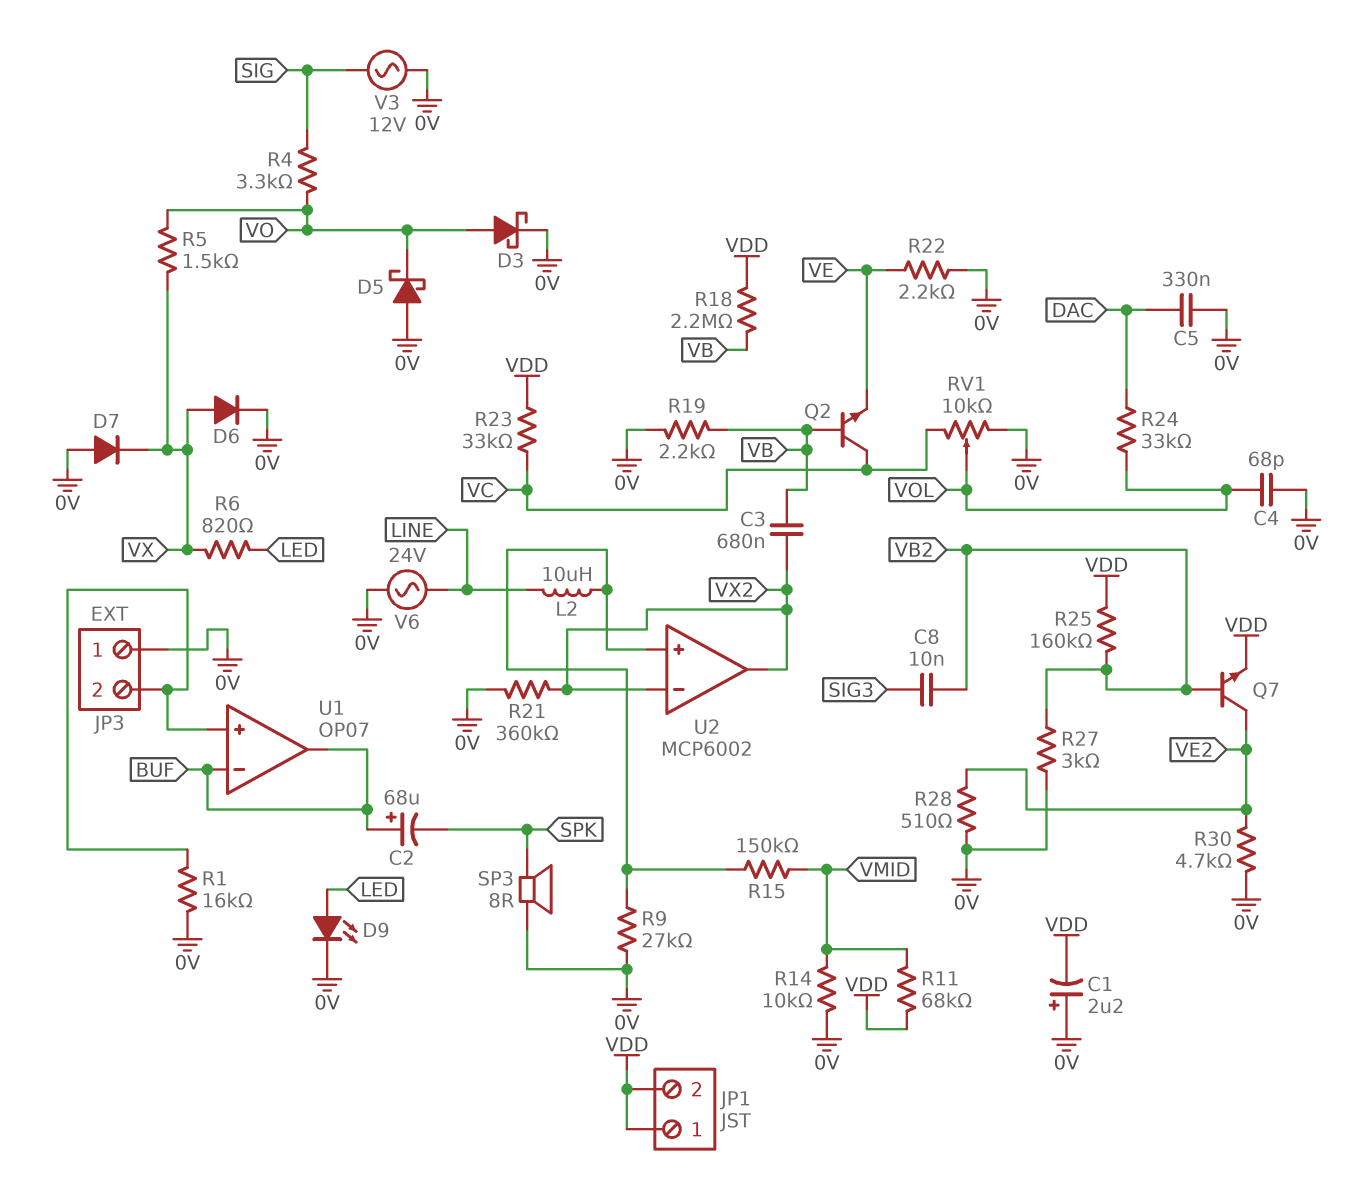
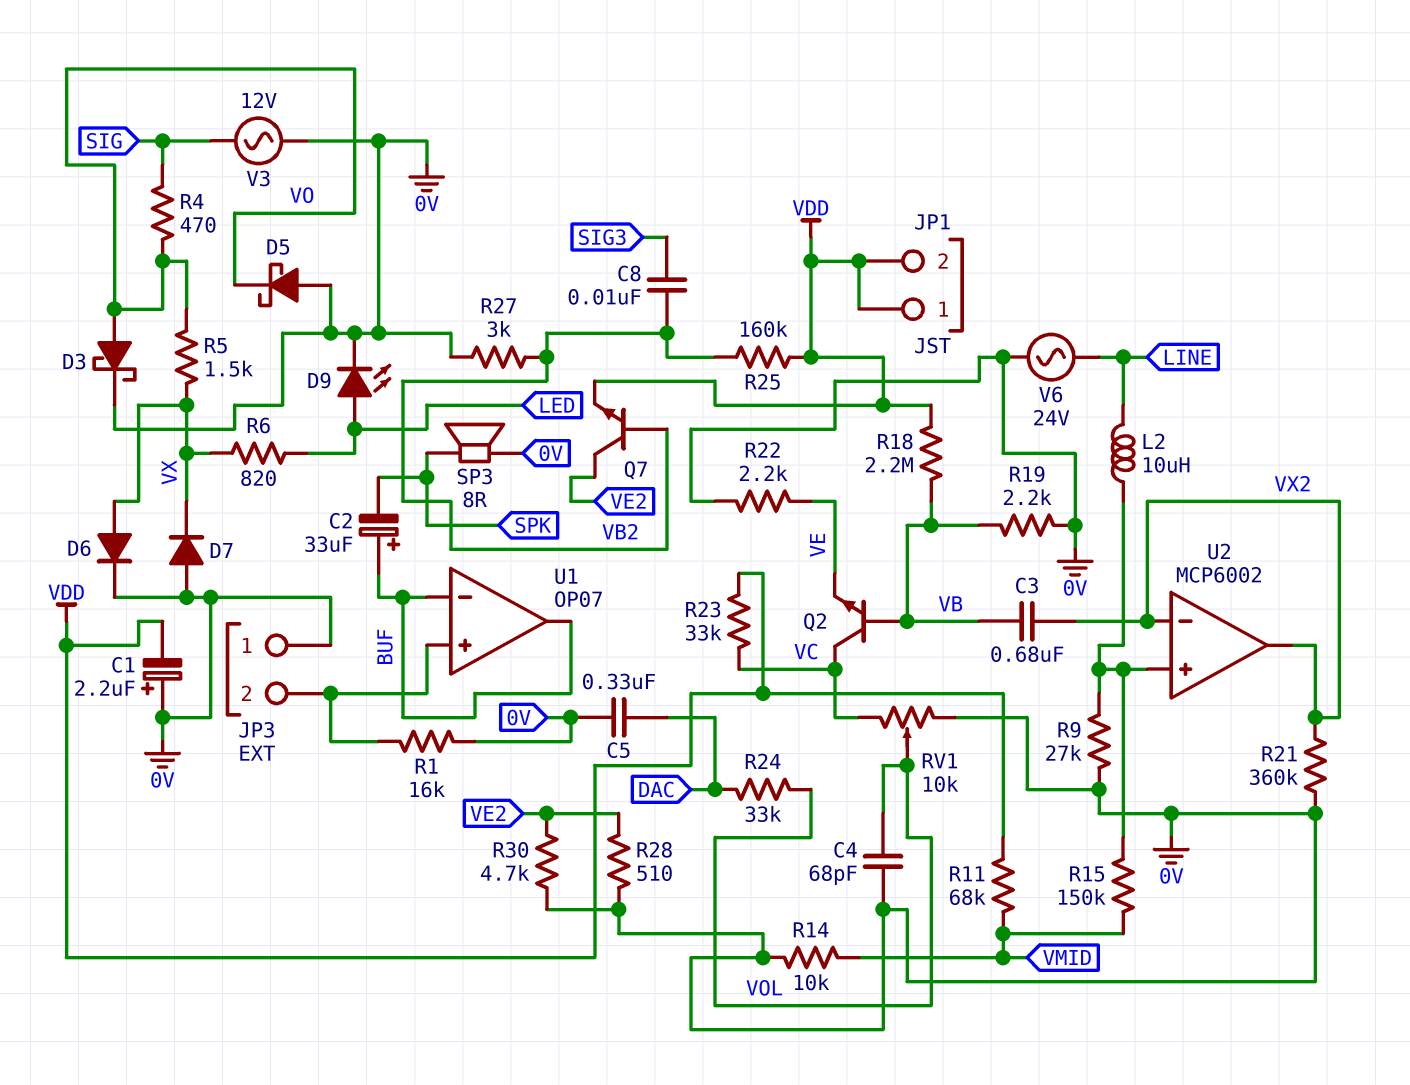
C2: 68uF (plus BUF, minus SPK) -> 33uF (plus BUF, minus SPK)
R4: 3.3k (SIG, VO) -> 470 (SIG, VO)

